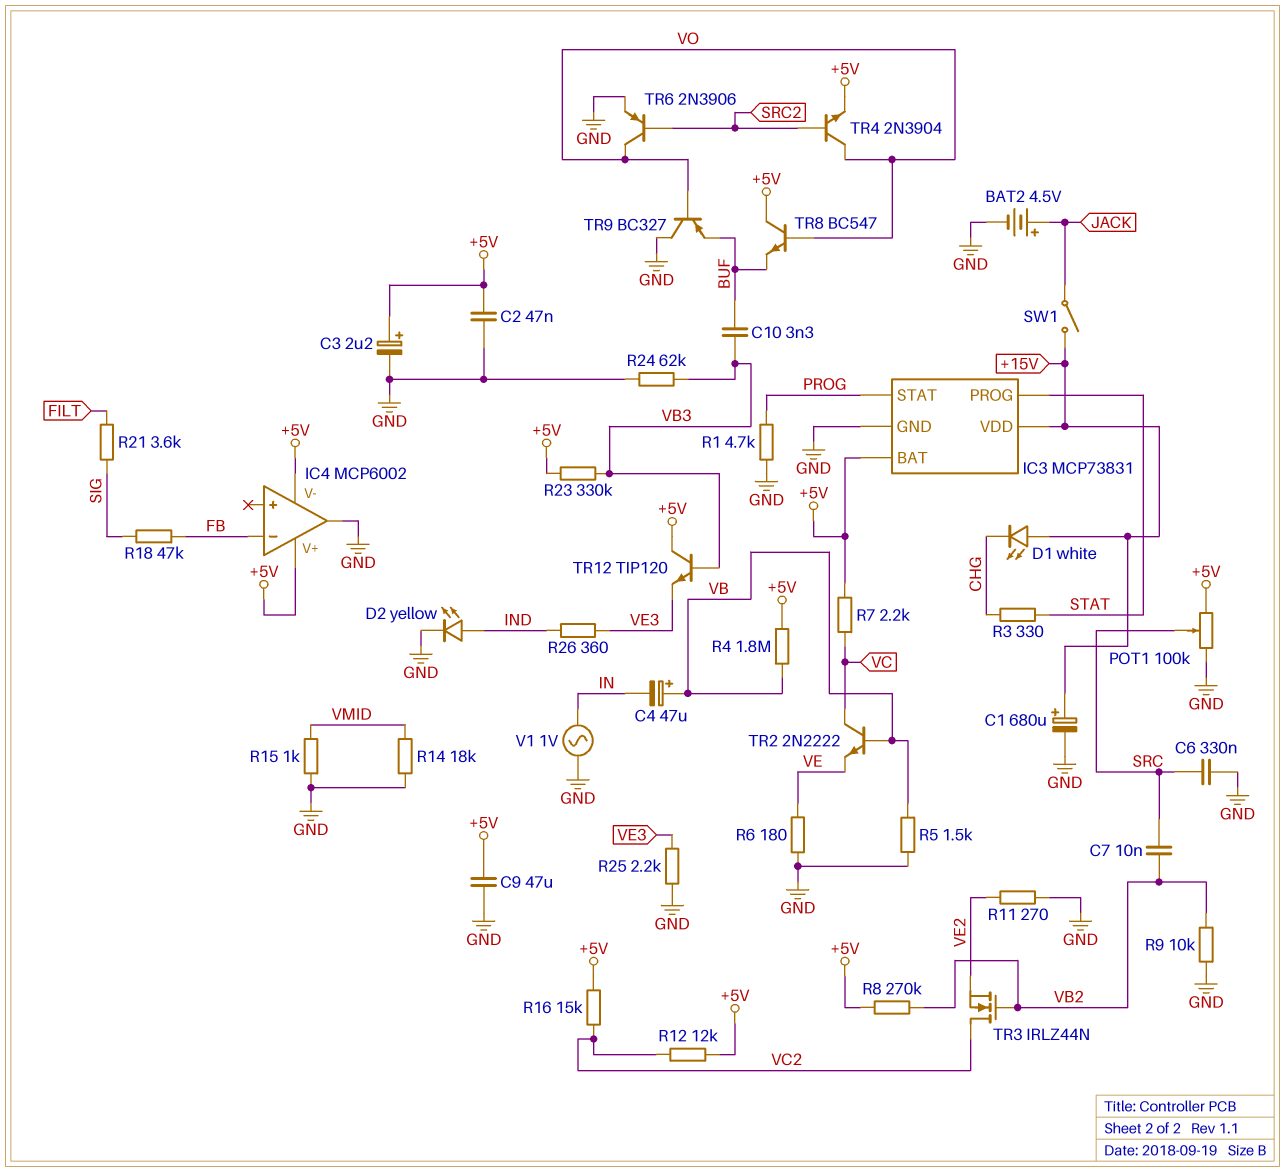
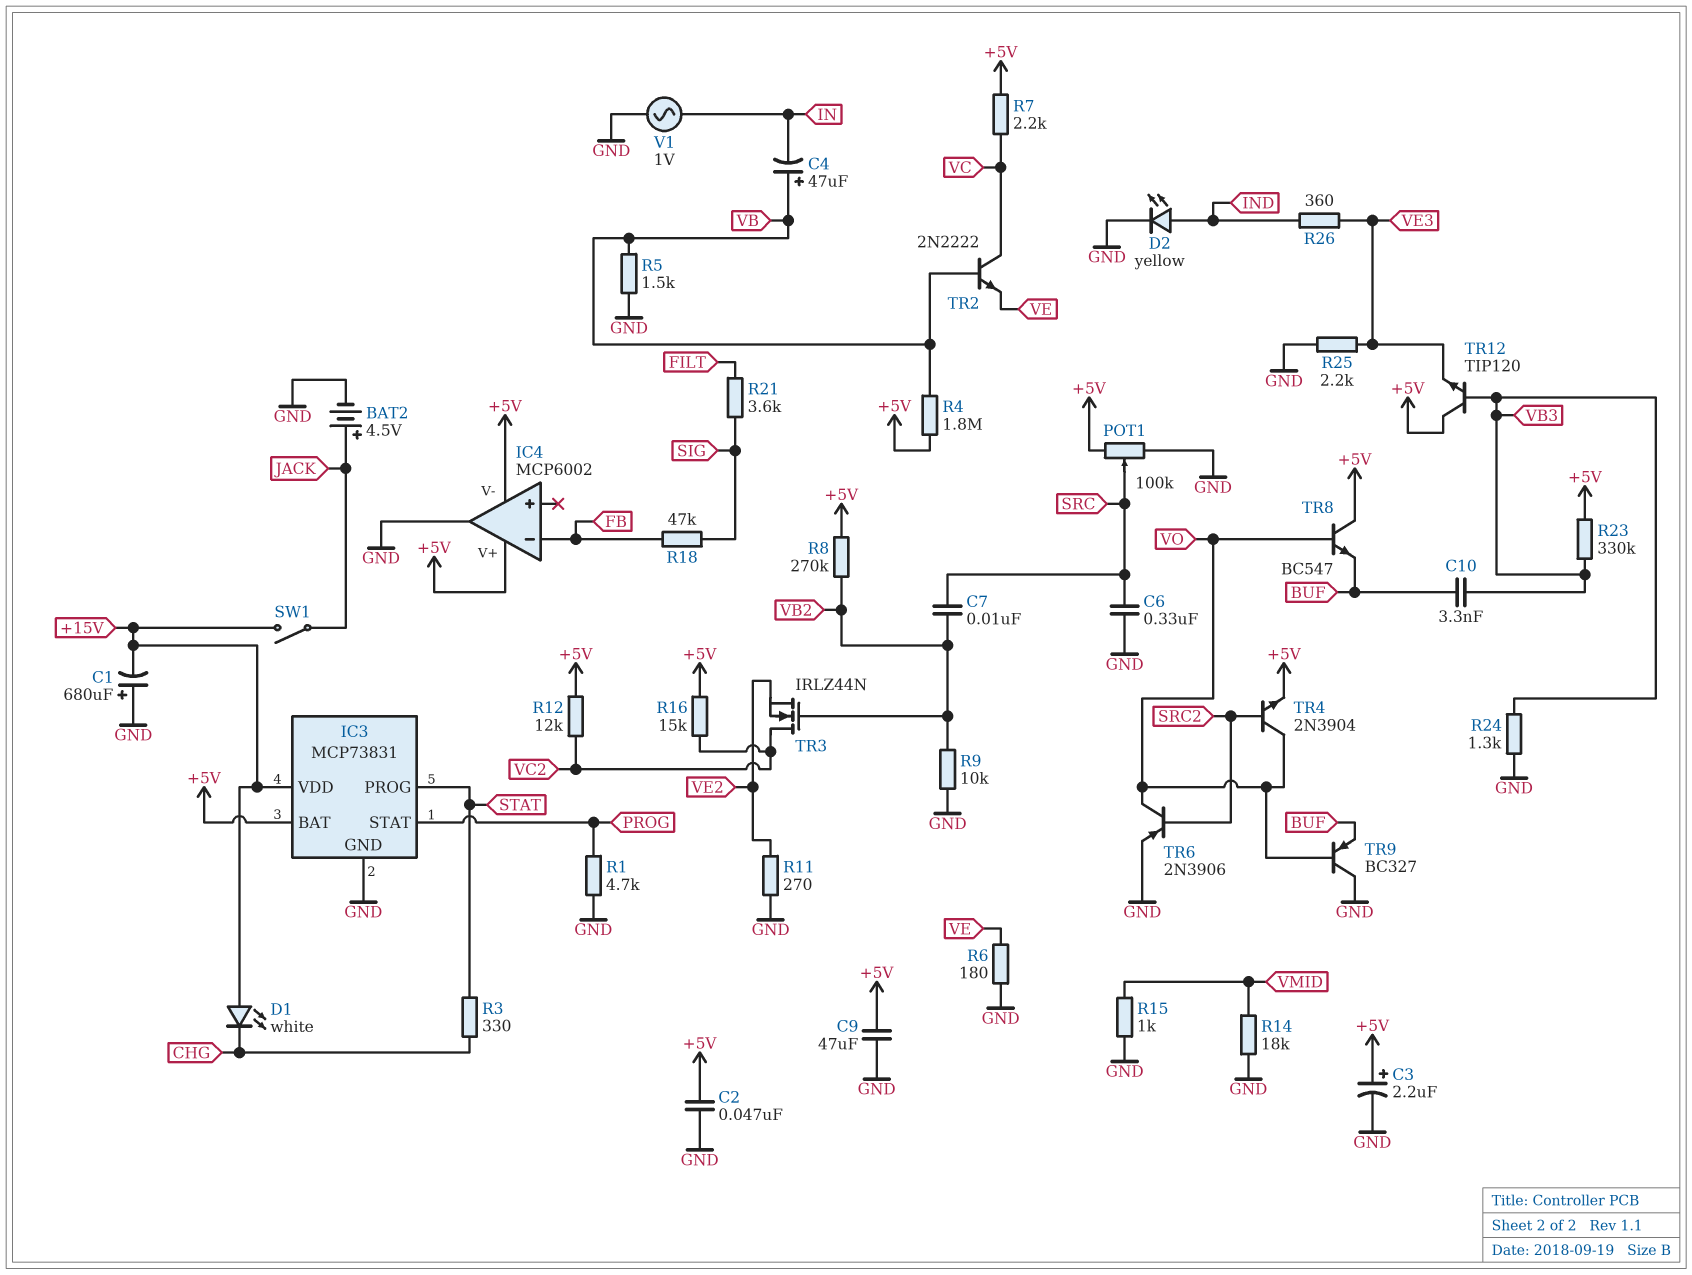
C1: 680uF (plus +15V, minus GND) -> 680uF (plus GND, minus +15V)
R24: 62k (GND, VB3) -> 1.3k (GND, VB3)

